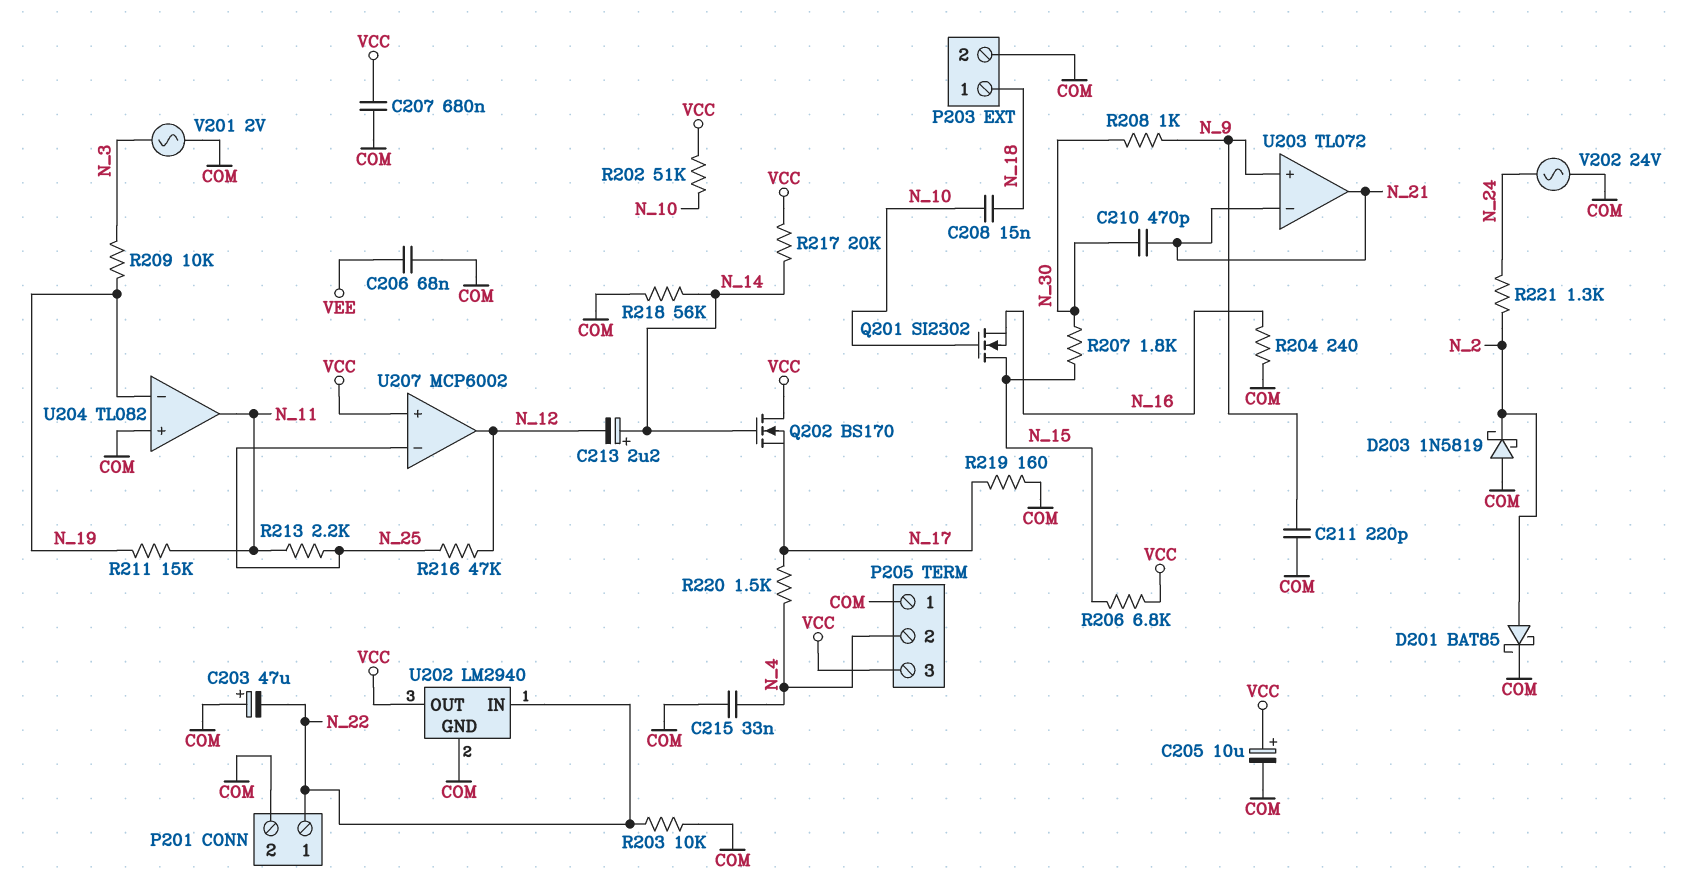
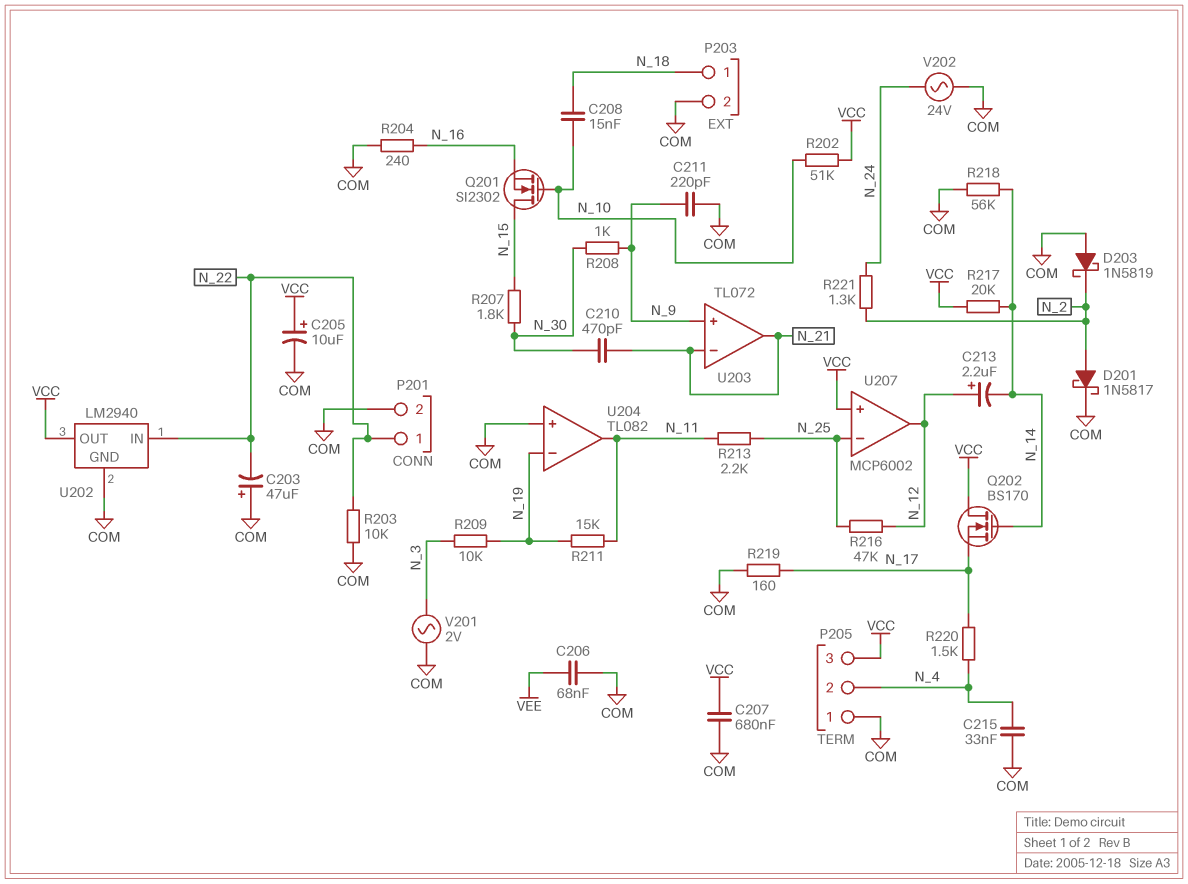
C213: 2.2uF (plus N_14, minus N_12) -> 2.2uF (plus N_12, minus N_14)
D201: schottky BAT85 (A N_2, K COM) -> schottky 1N5817 (A N_2, K COM)
R206: 6.8k (N_15, VCC) -> none

